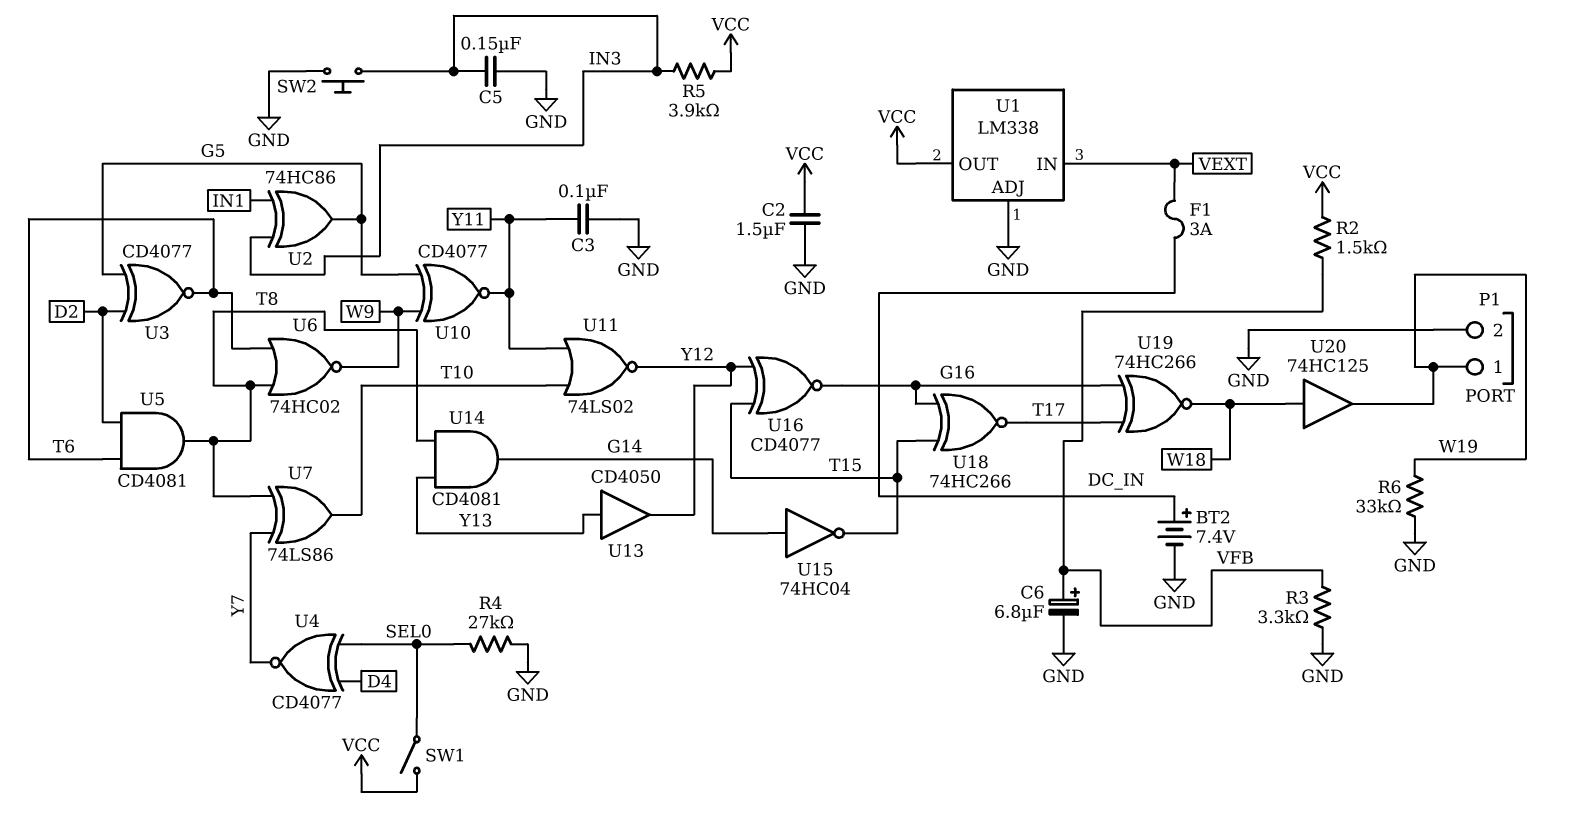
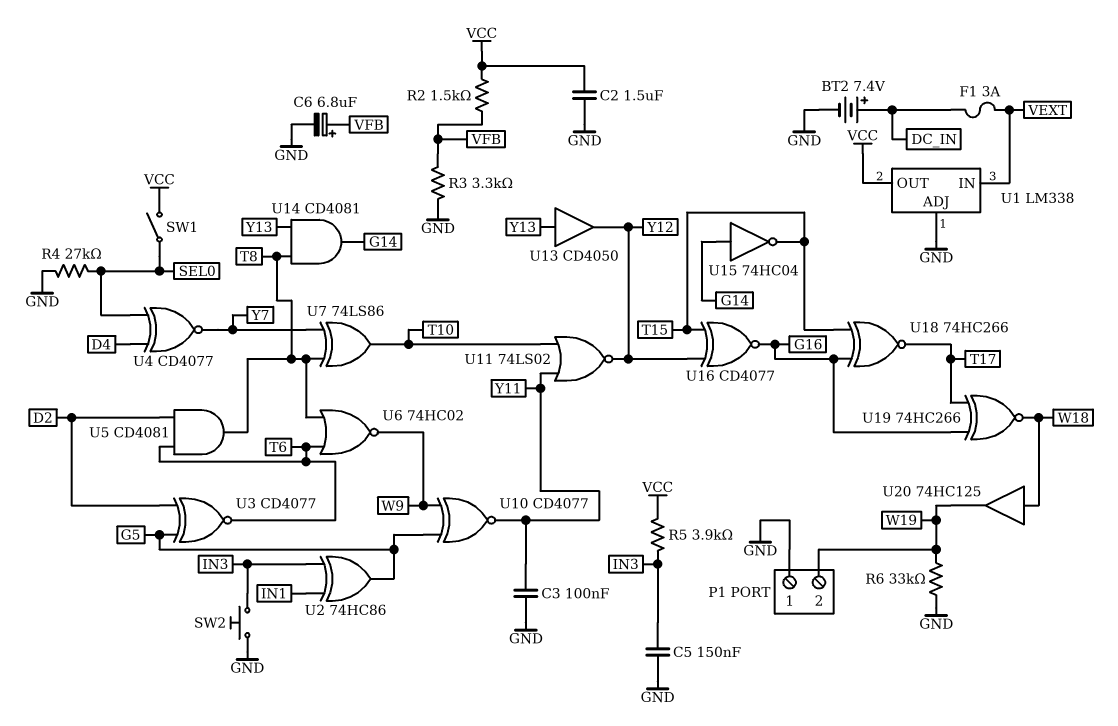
P1 pin 1: W19 -> GND
P1 pin 2: GND -> W19

